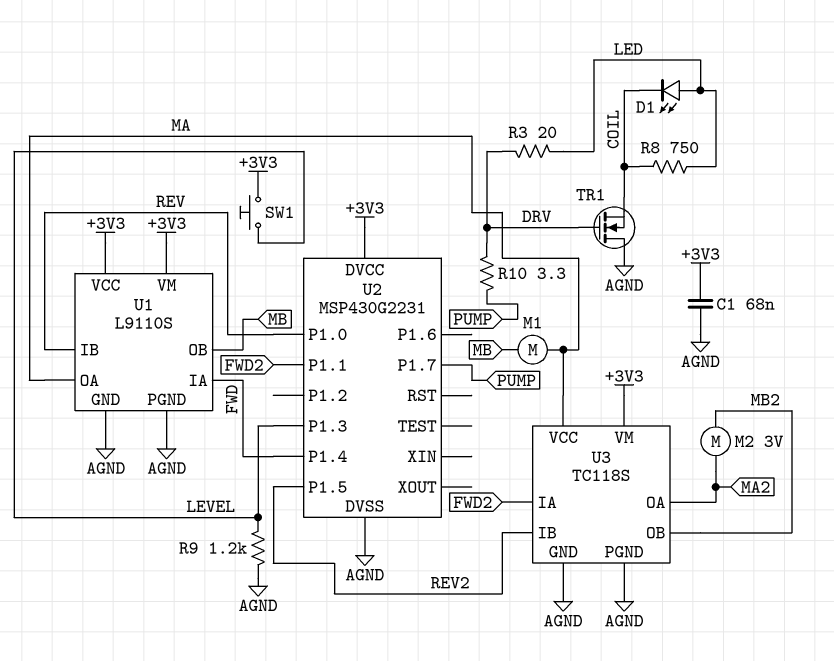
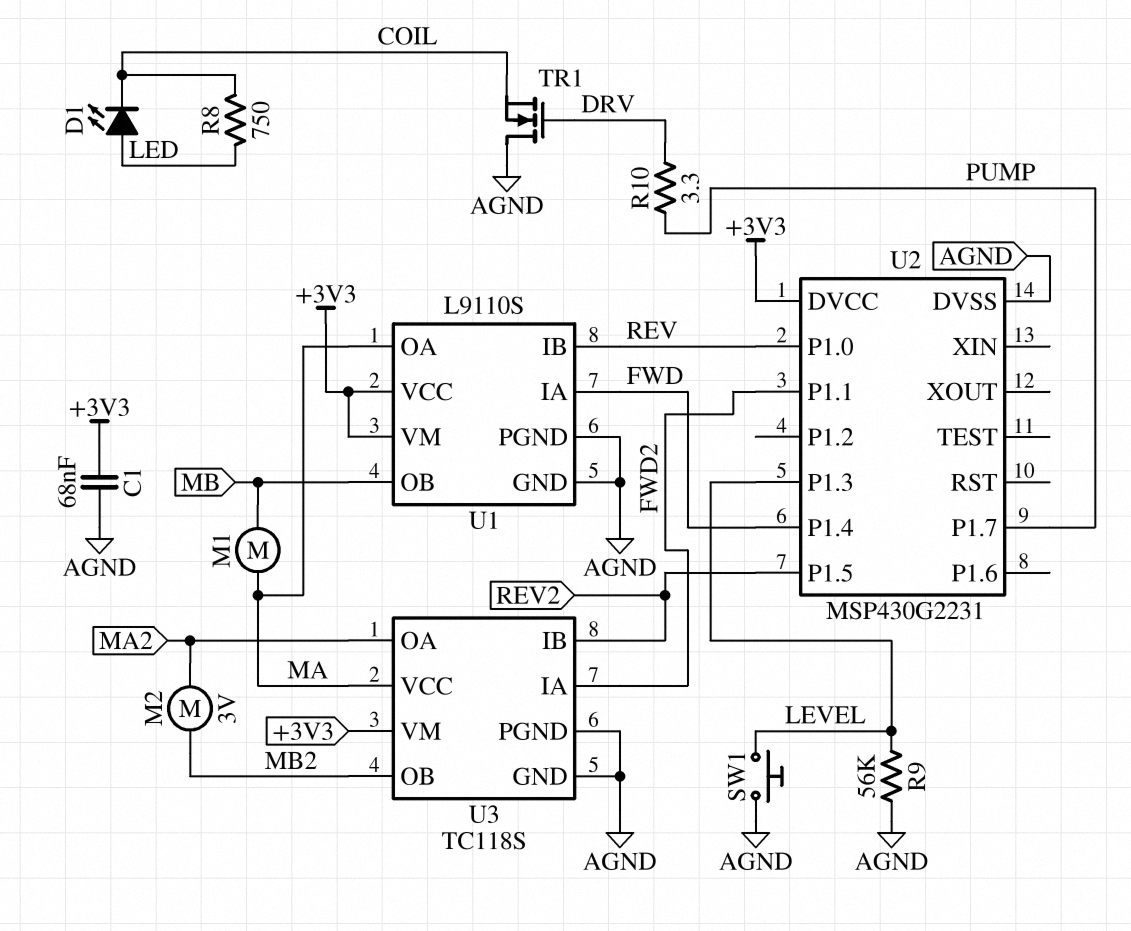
R3: 20 (DRV, LED) -> none
R9: 1.2k (AGND, LEVEL) -> 56k (AGND, LEVEL)
SW1: button (+3V3, LEVEL) -> button (AGND, LEVEL)

